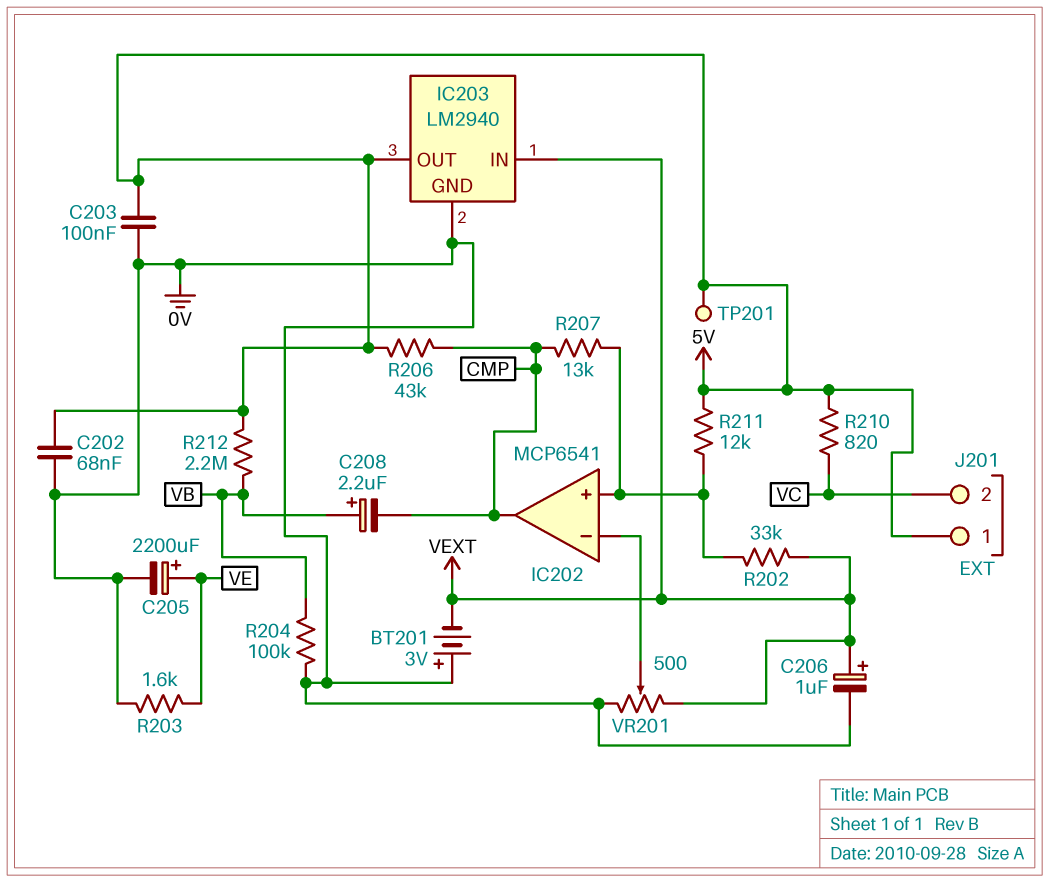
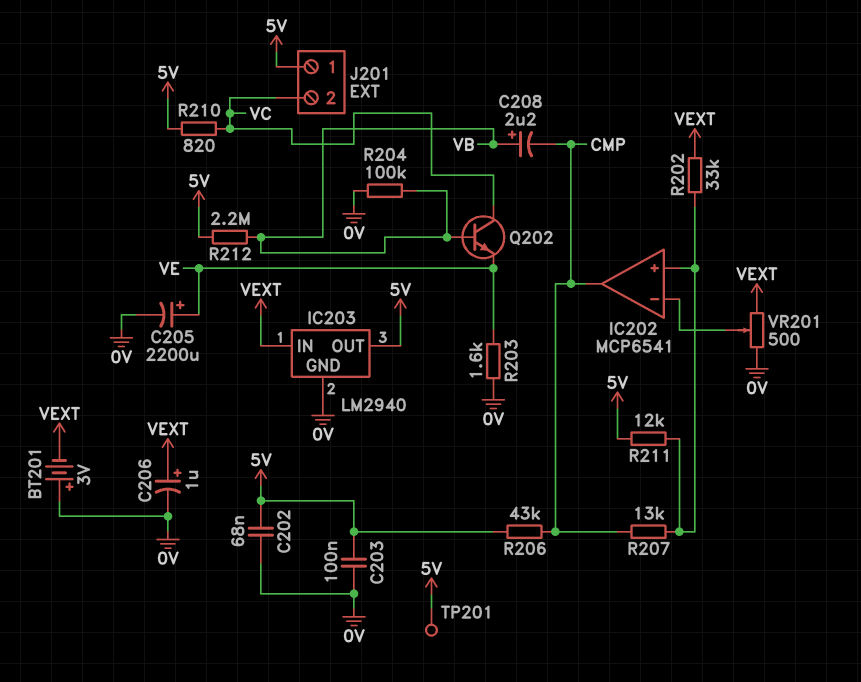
Q202: none -> NPN (B VB, C VC, E VE)

